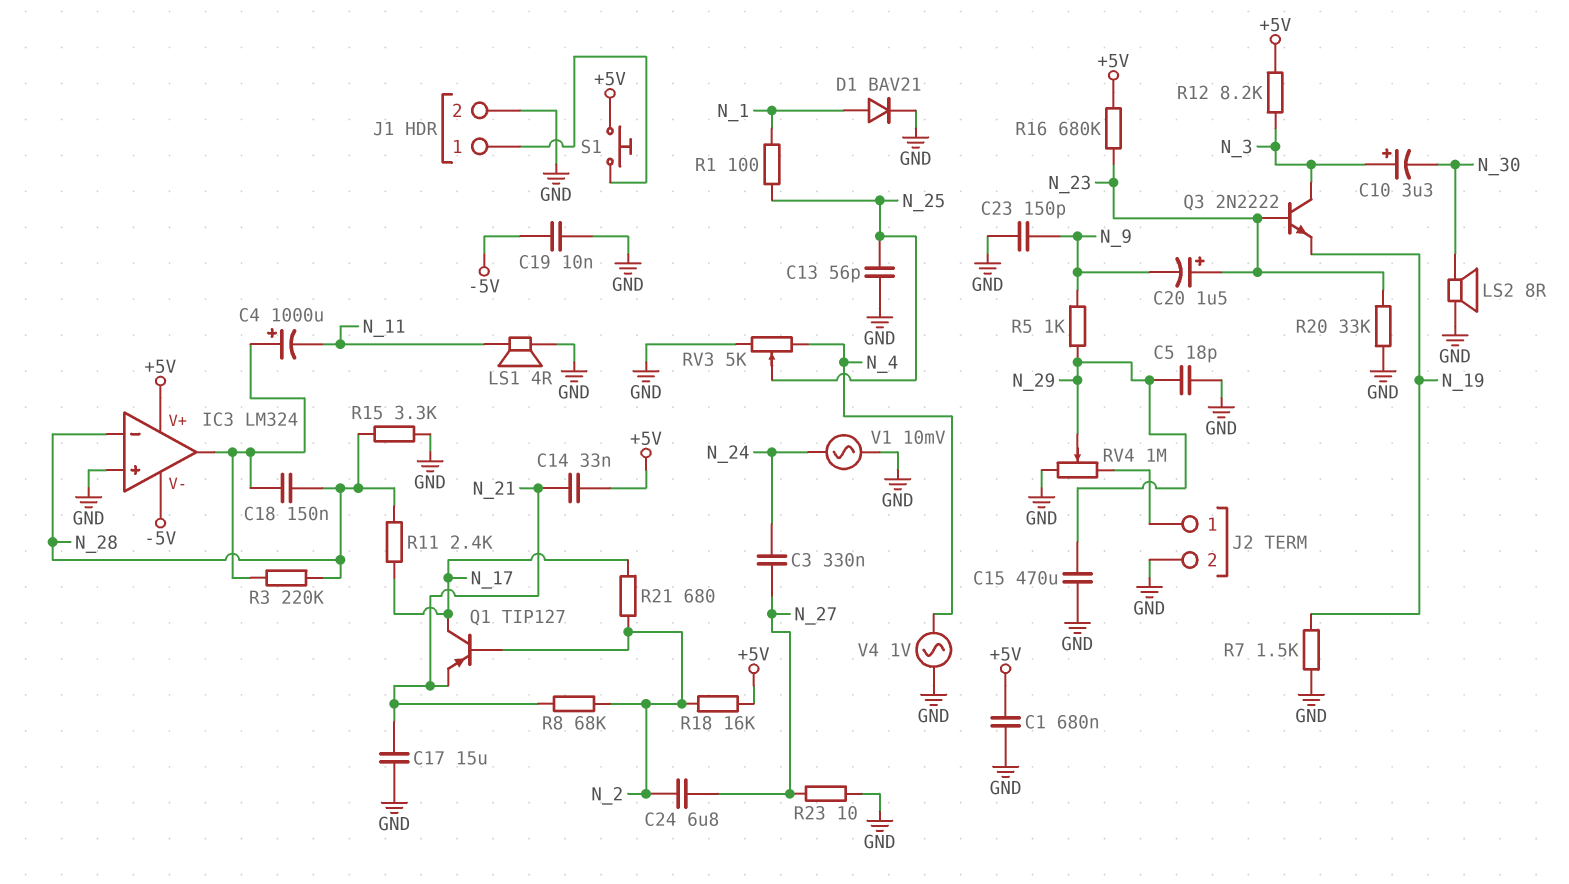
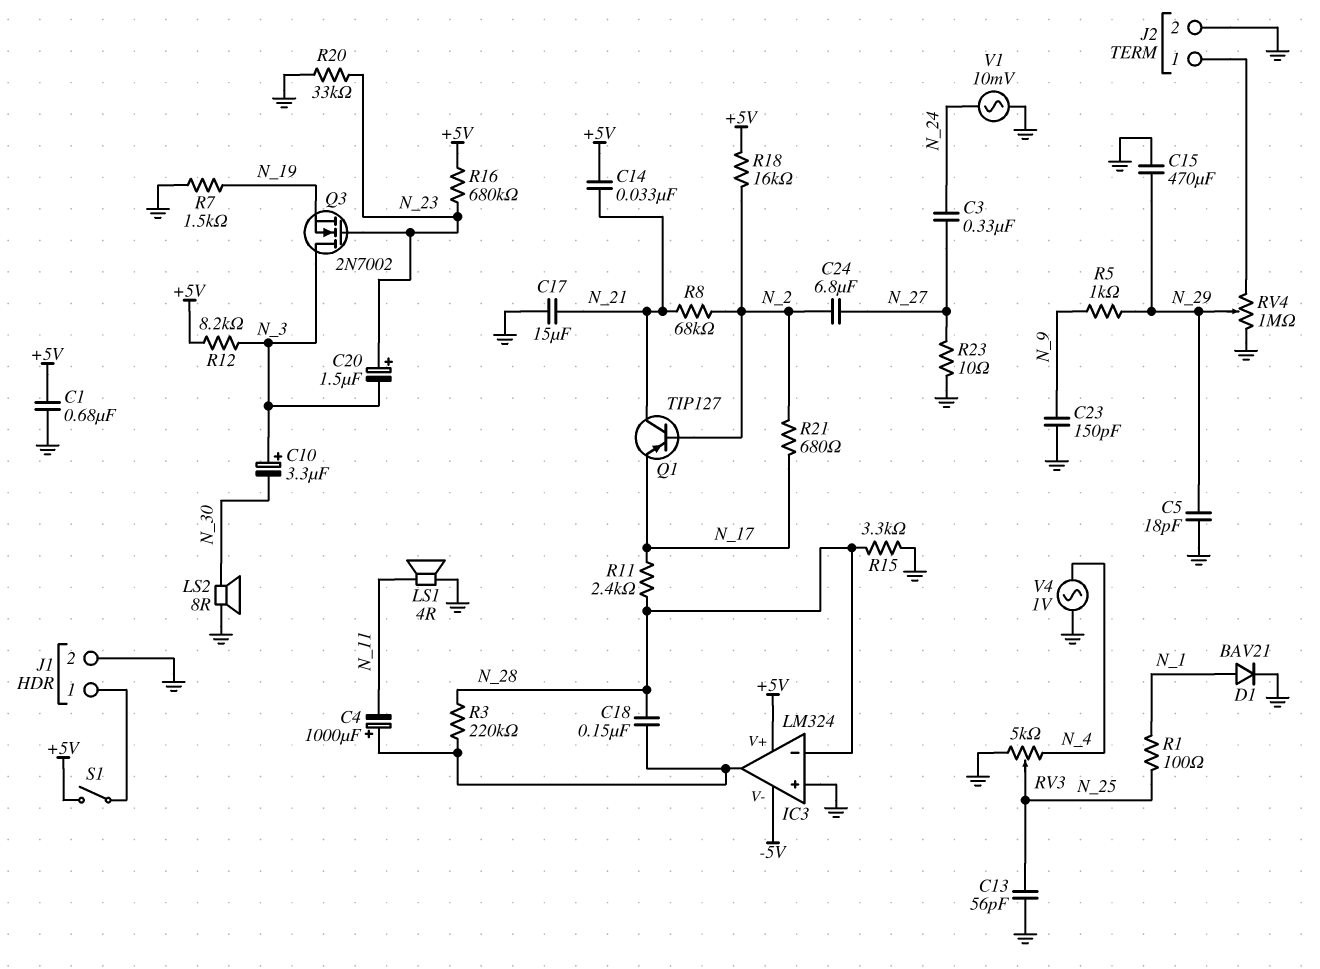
C19: 10nF (-5V, GND) -> none
C20: 1.5uF (plus N_23, minus N_9) -> 1.5uF (plus N_23, minus N_3)
Q1: PNP TIP127 (B N_2, C N_17, E N_21) -> PNP TIP127 (B N_2, C N_21, E N_17)
Q3: NPN 2N2222 (B N_23, C N_3, E N_19) -> NMOS 2N7002 (G N_23, D N_3, S N_19)
S1: button (+5V, J1/1) -> switch (+5V, J1/1)

